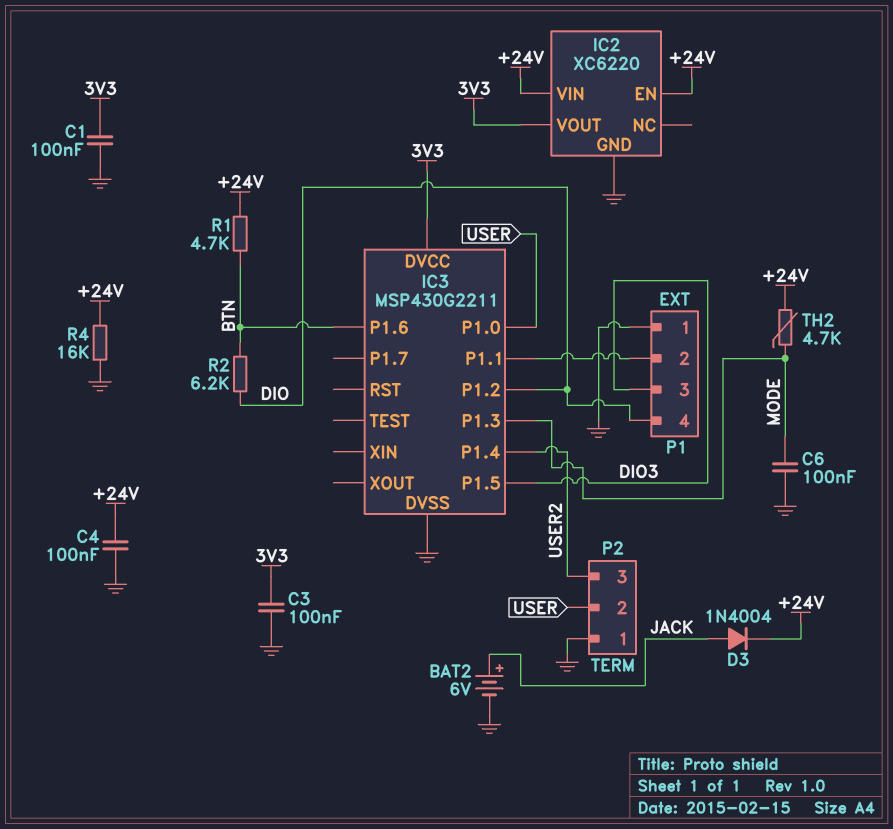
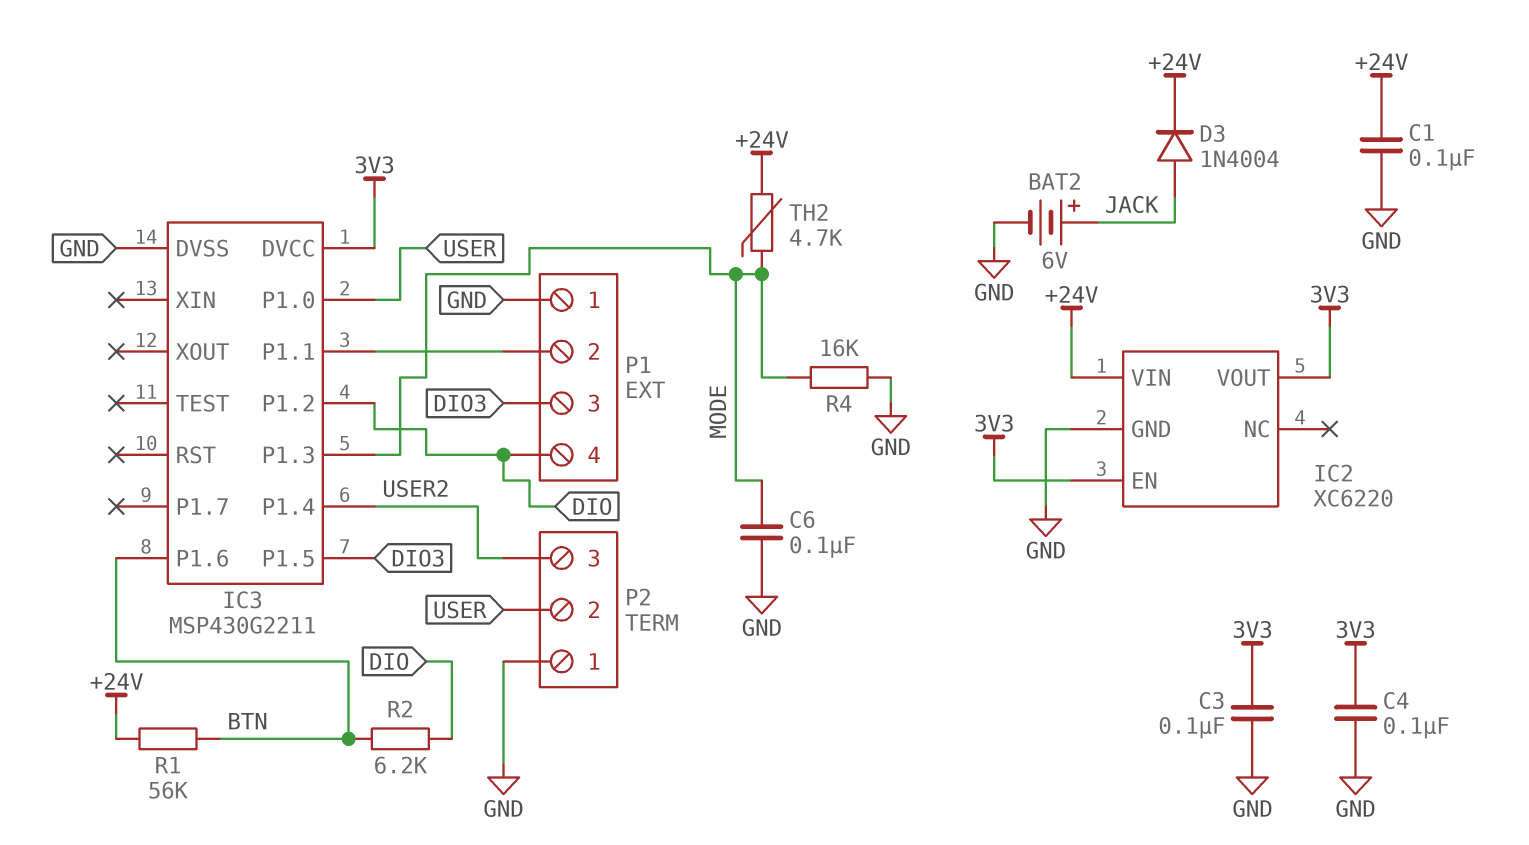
C1: 100nF (3V3, GND) -> 100nF (+24V, GND)
C4: 100nF (+24V, GND) -> 100nF (3V3, GND)
IC2 pin EN: +24V -> 3V3
R1: 4.7k (+24V, BTN) -> 56k (+24V, BTN)
R4: 16k (+24V, GND) -> 16k (GND, MODE)

